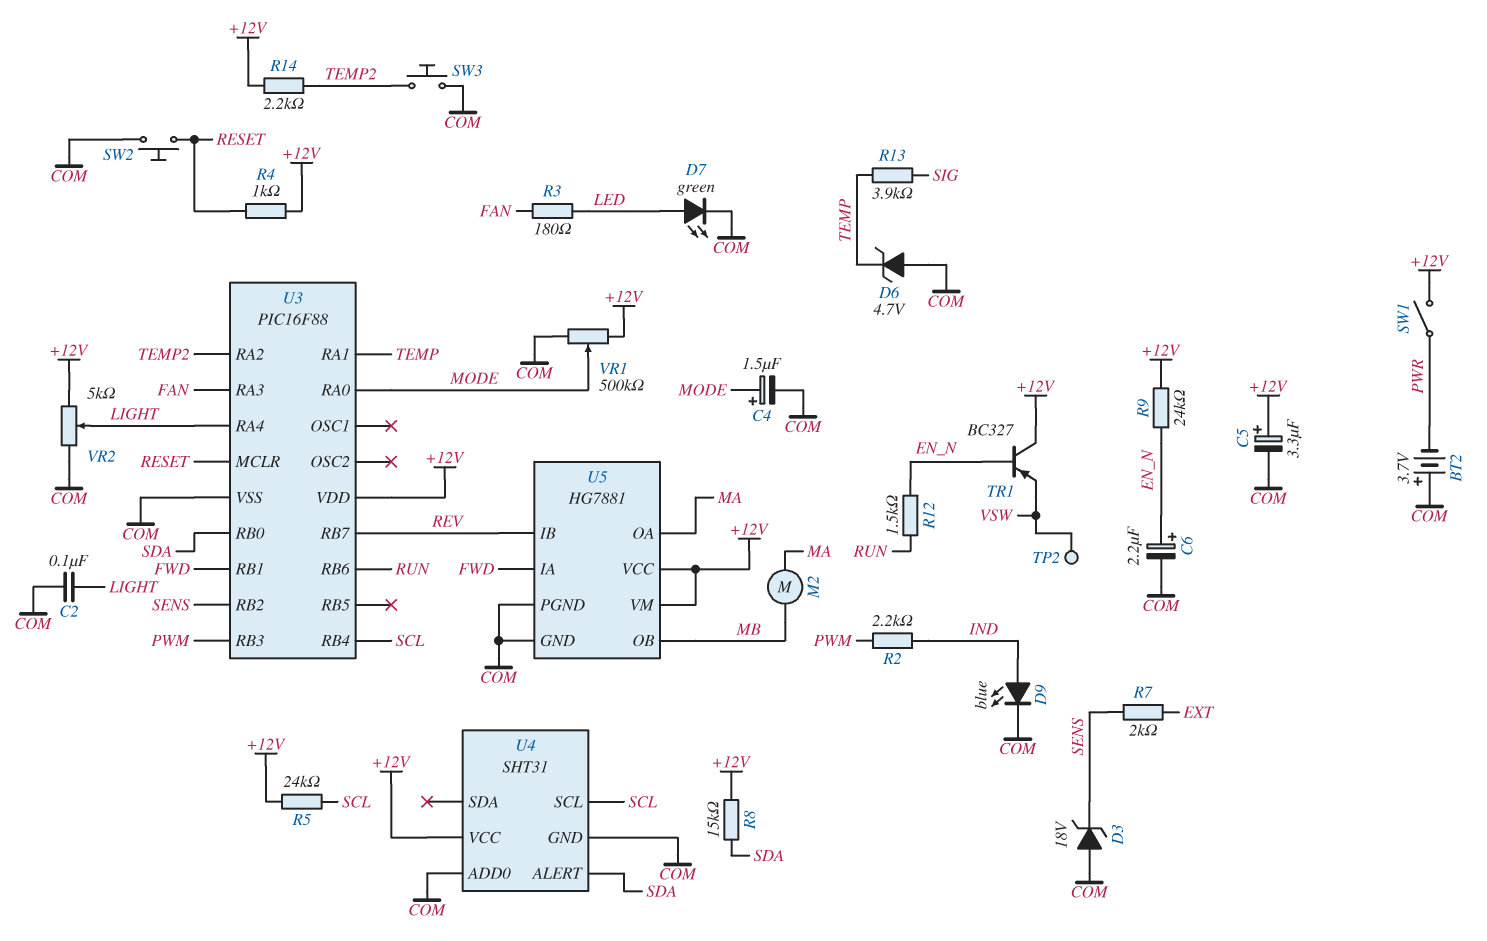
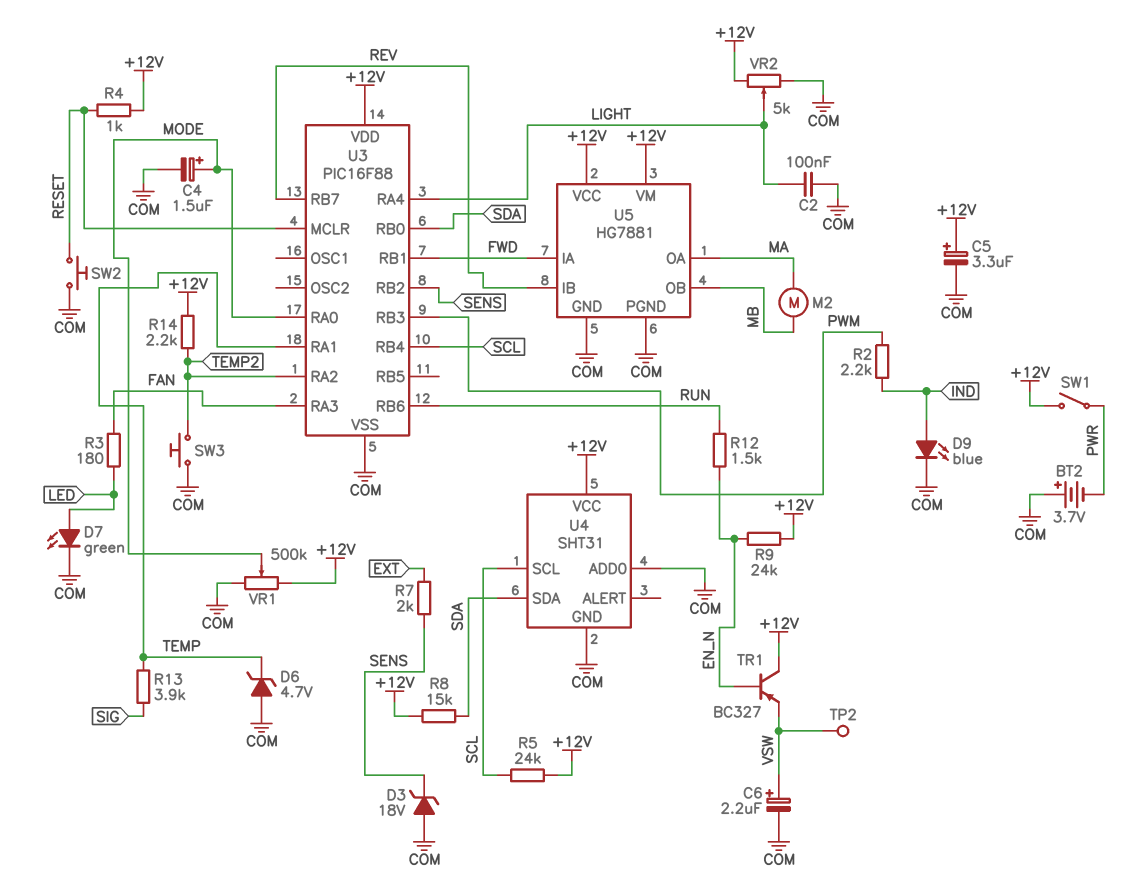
C6: 2.2uF (plus EN_N, minus COM) -> 2.2uF (plus VSW, minus COM)
U4 pin ALERT: SDA -> none
U4 pin SDA: none -> SDA

